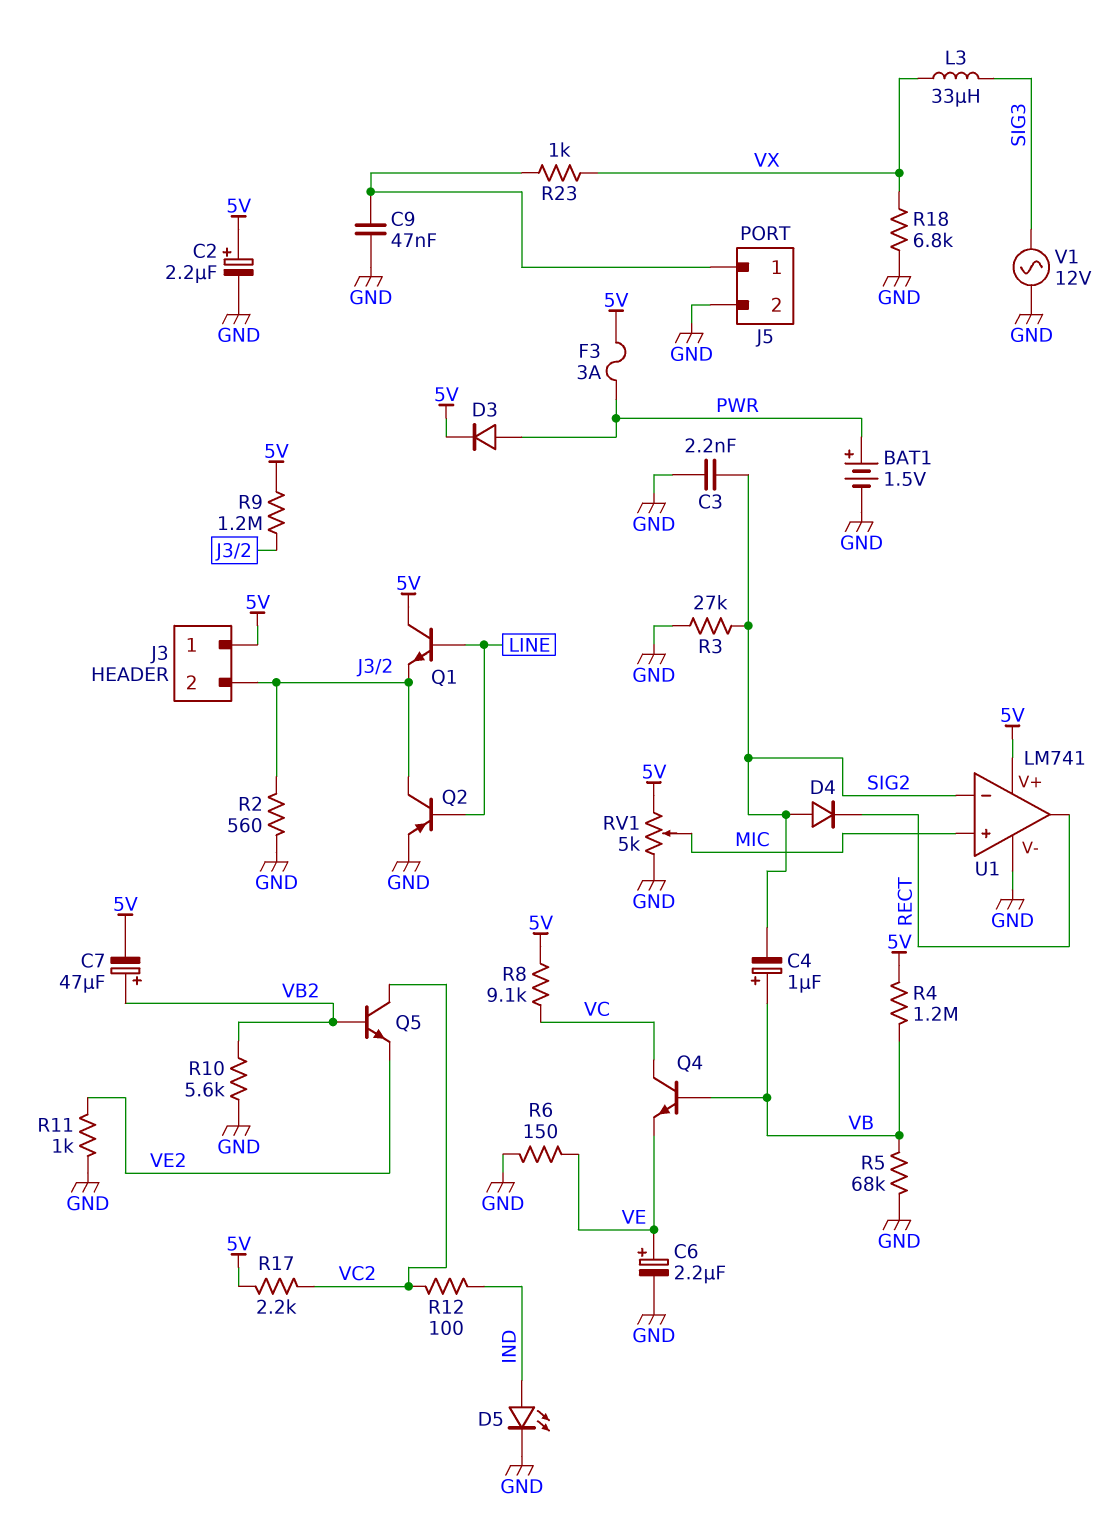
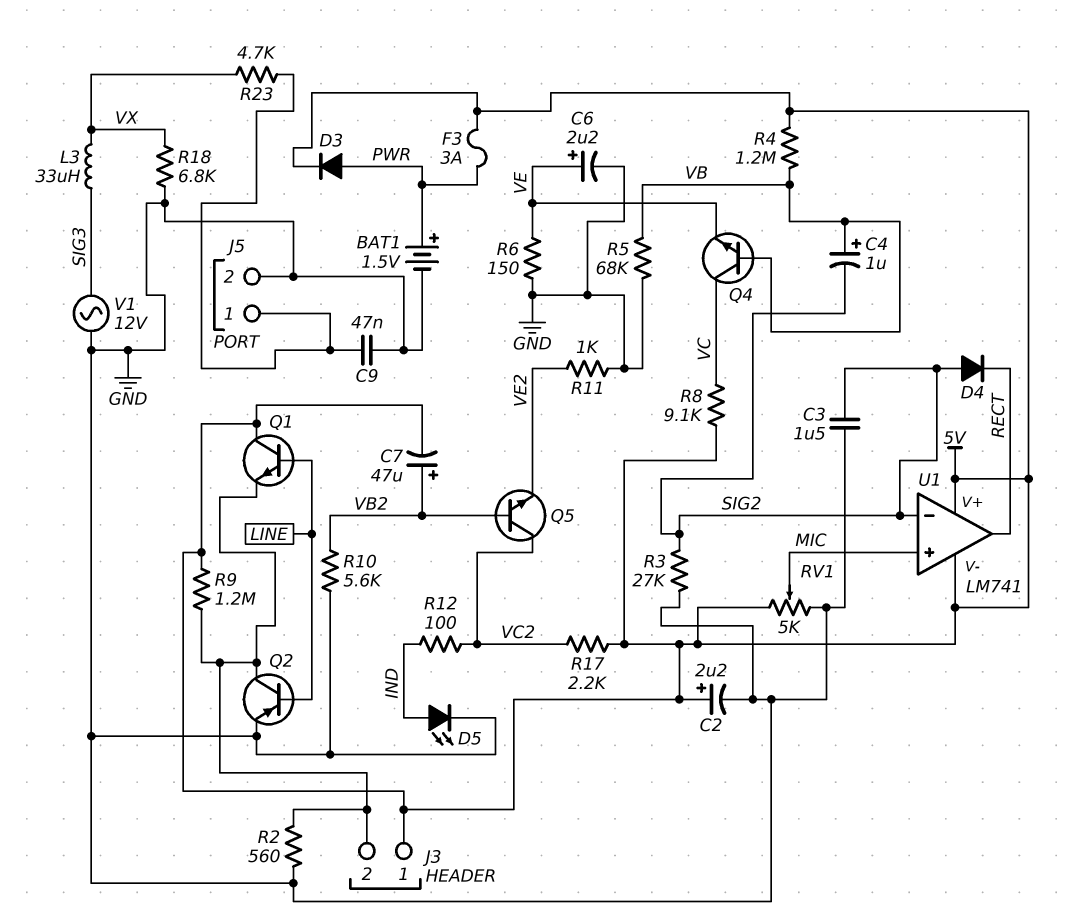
C3: 2.2nF (GND, SIG2) -> 1.5uF (GND, SIG2)
R23: 1k (J5/1, VX) -> 4.7k (J5/1, VX)
U1 pin V-: GND -> 5V

